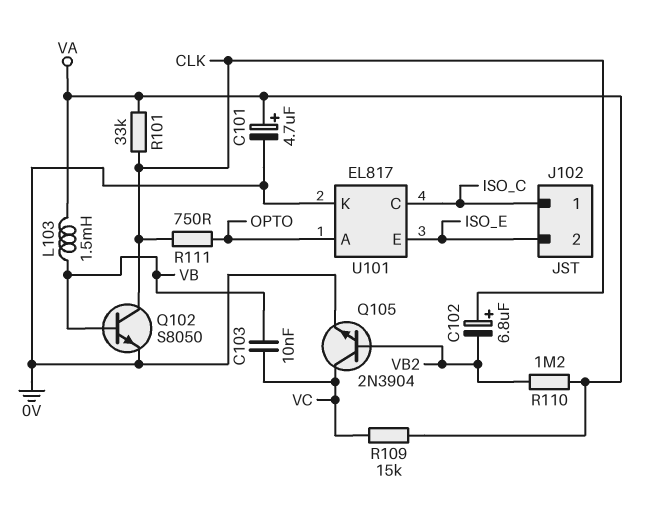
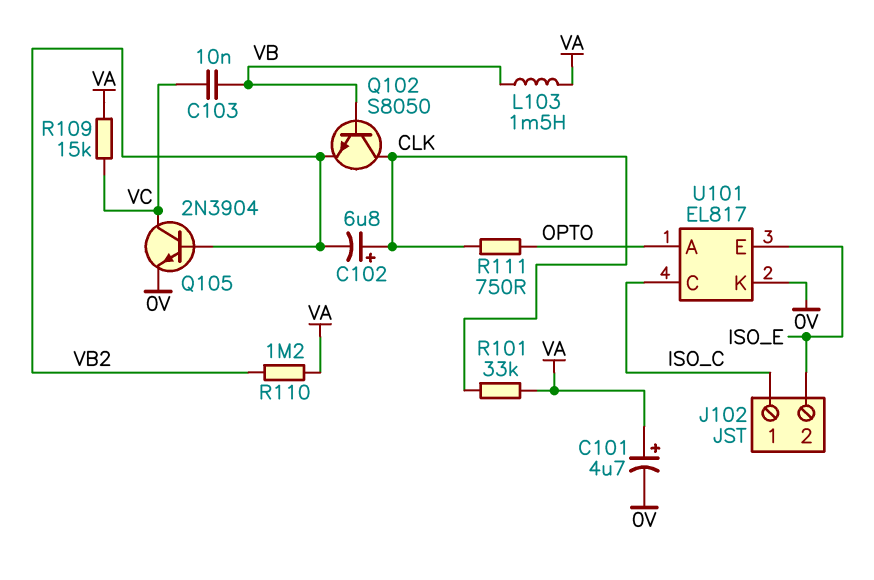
Q102: NPN S8050 (B VB, C CLK, E 0V) -> NPN S8050 (B VB, C CLK, E VB2)

